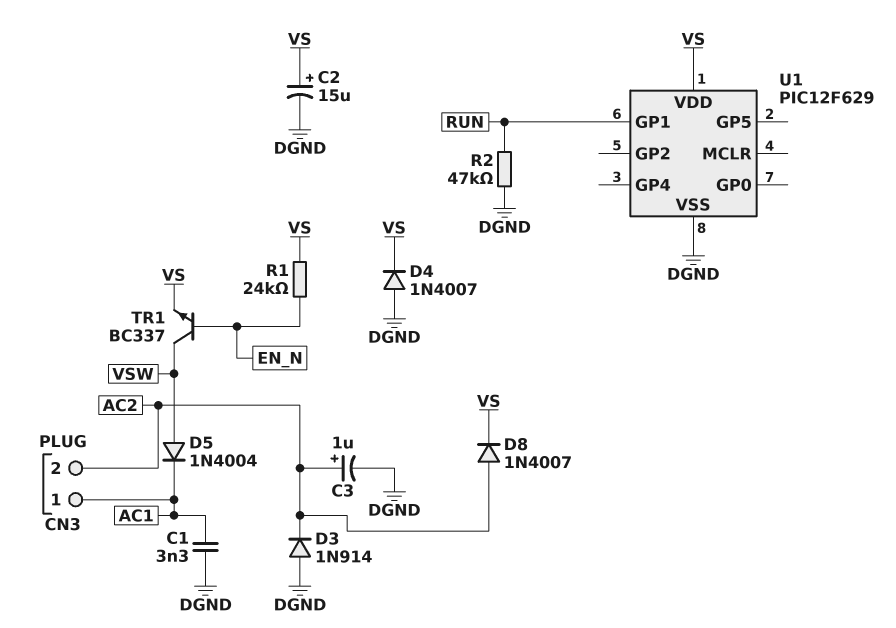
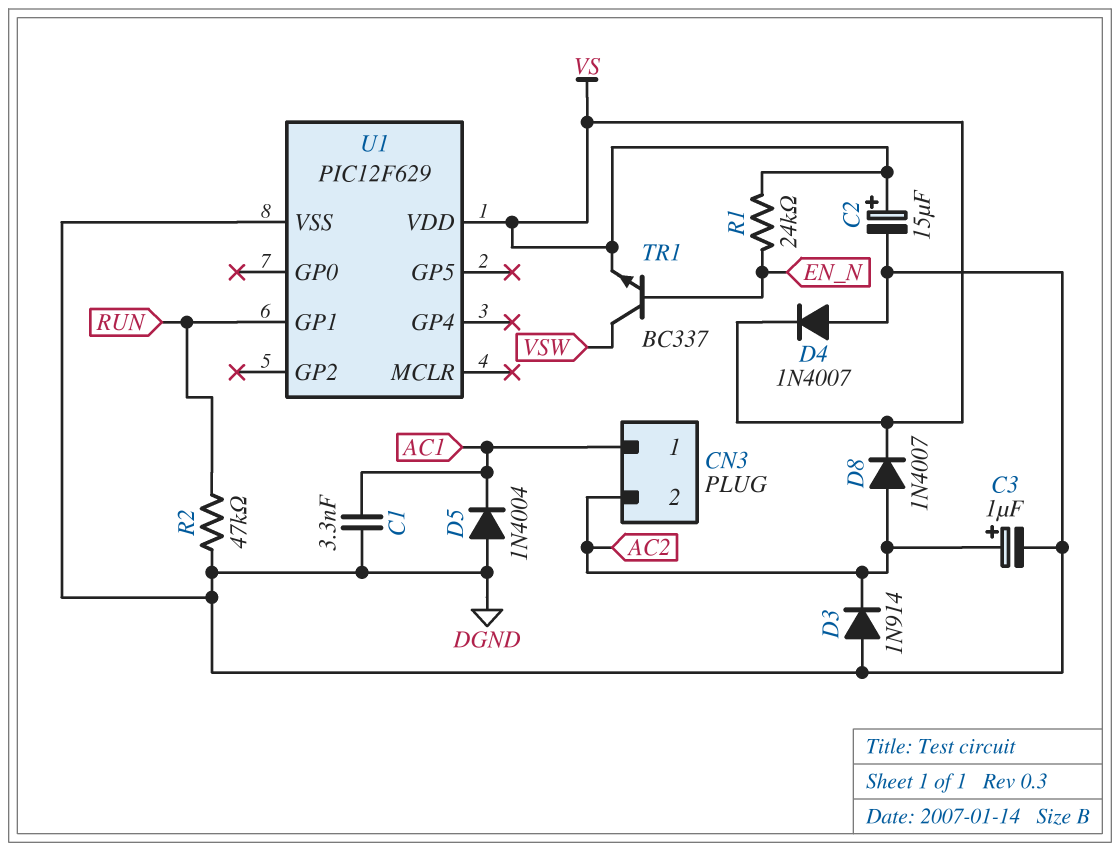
D5: diode 1N4004 (A VSW, K AC1) -> diode 1N4004 (A DGND, K AC1)

